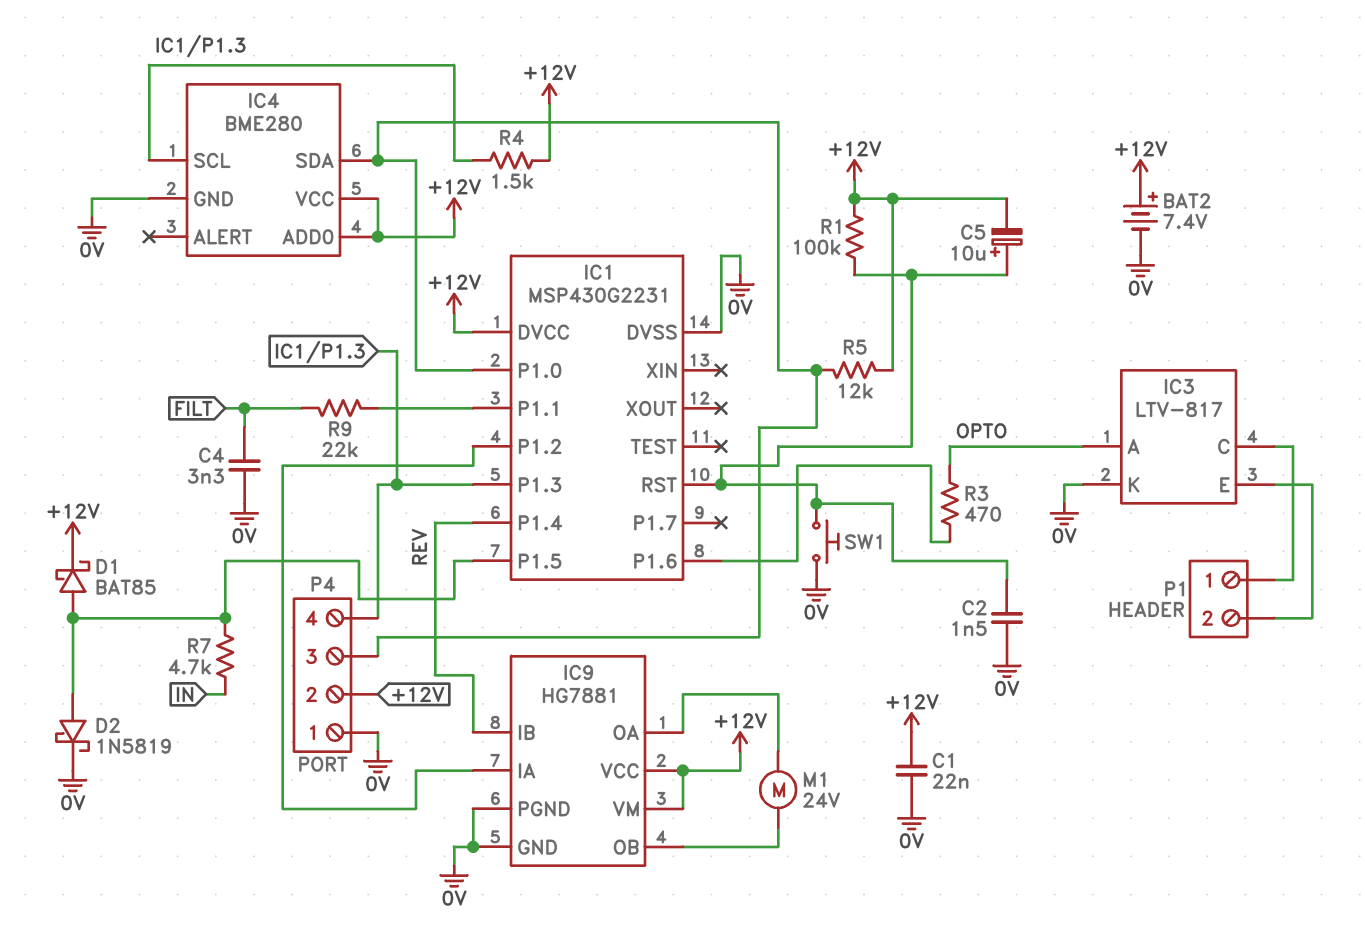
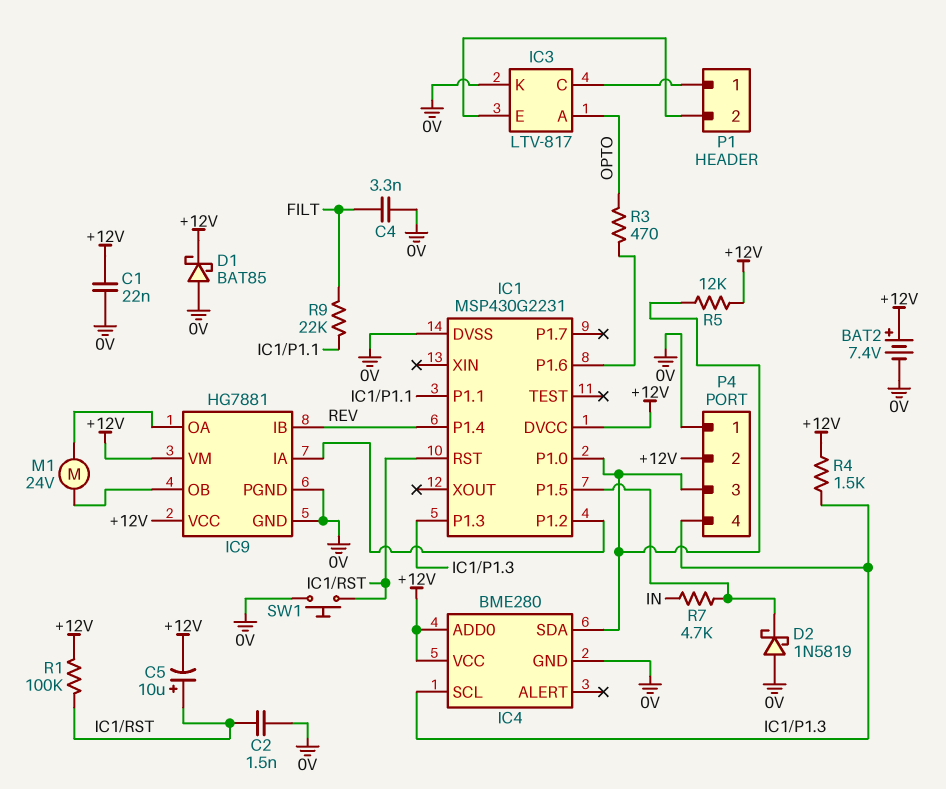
D1: schottky BAT85 (A IC1/P1.5, K +12V) -> schottky BAT85 (A 0V, K +12V)
D2: schottky 1N5819 (A IC1/P1.5, K 0V) -> schottky 1N5819 (A 0V, K IC1/P1.5)

